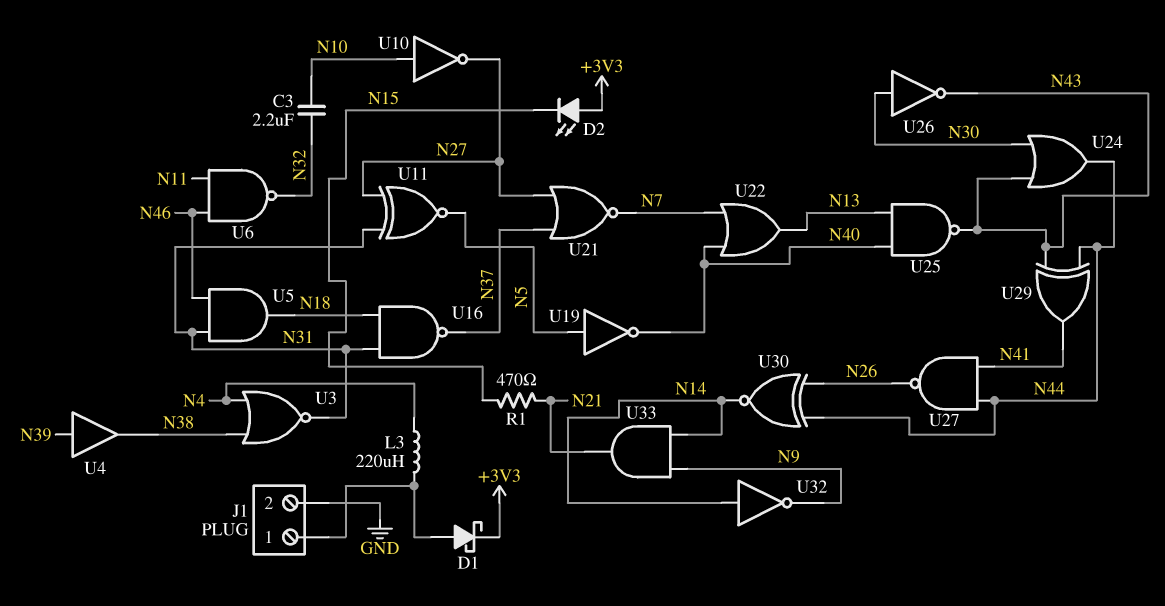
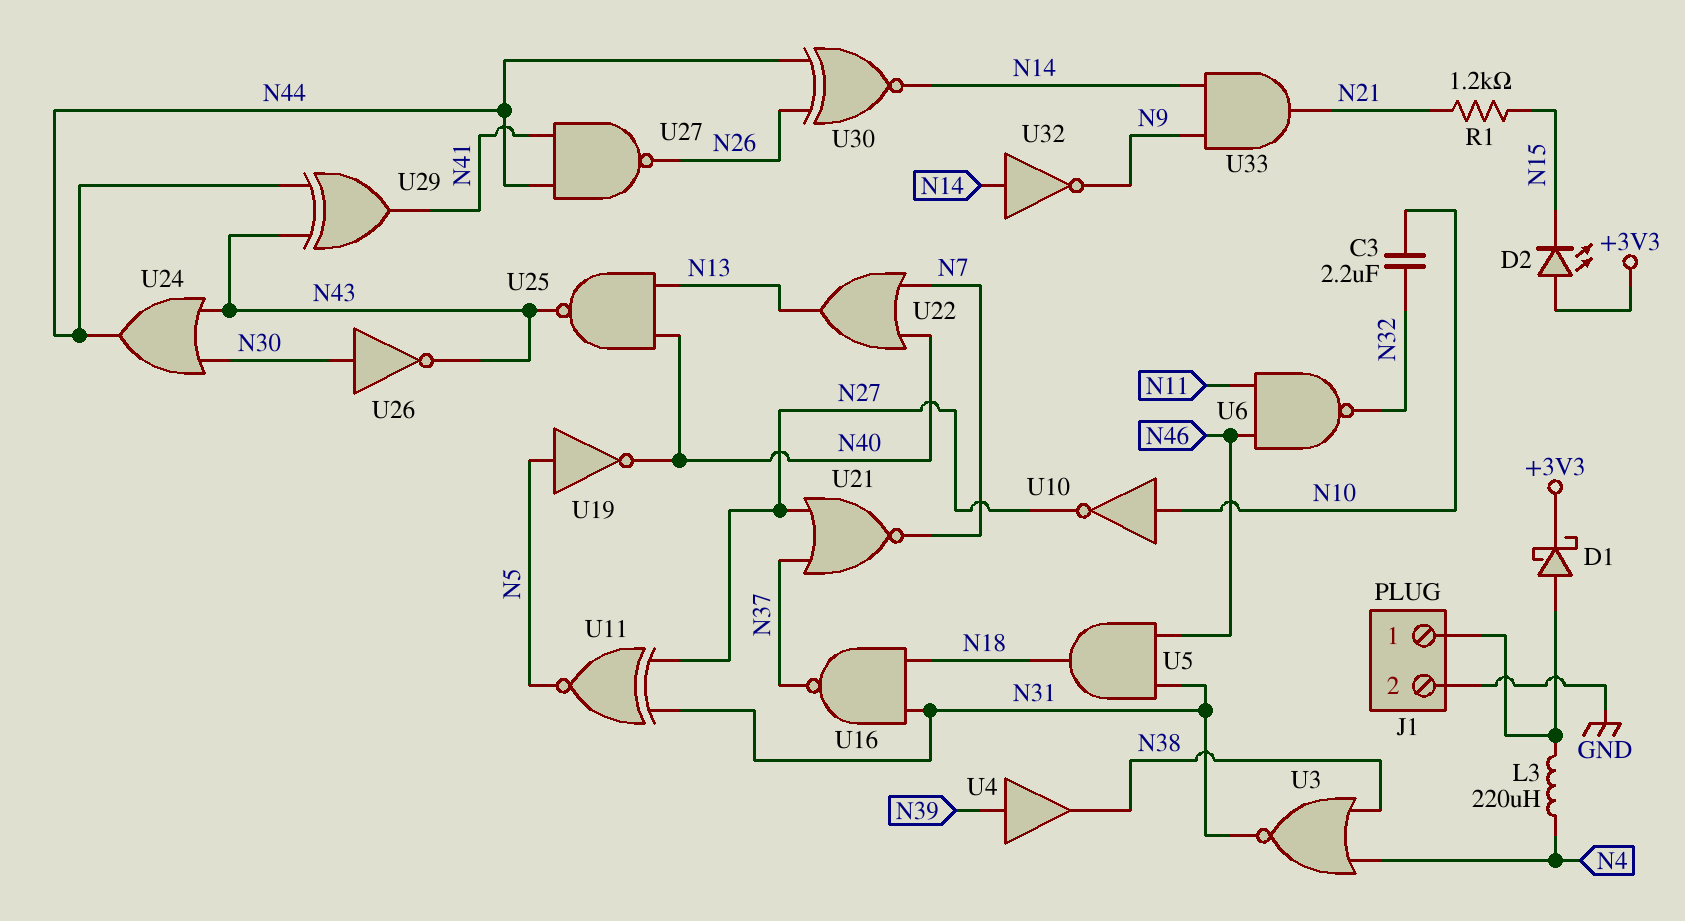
R1: 470 (N15, N21) -> 1.2k (N15, N21)

